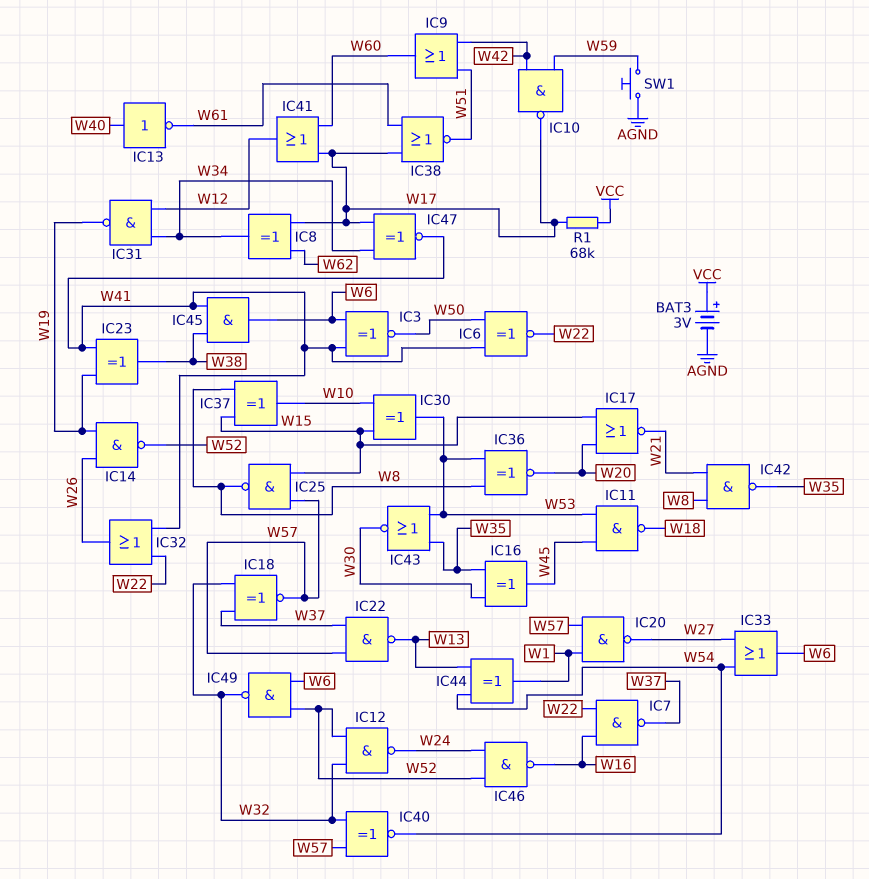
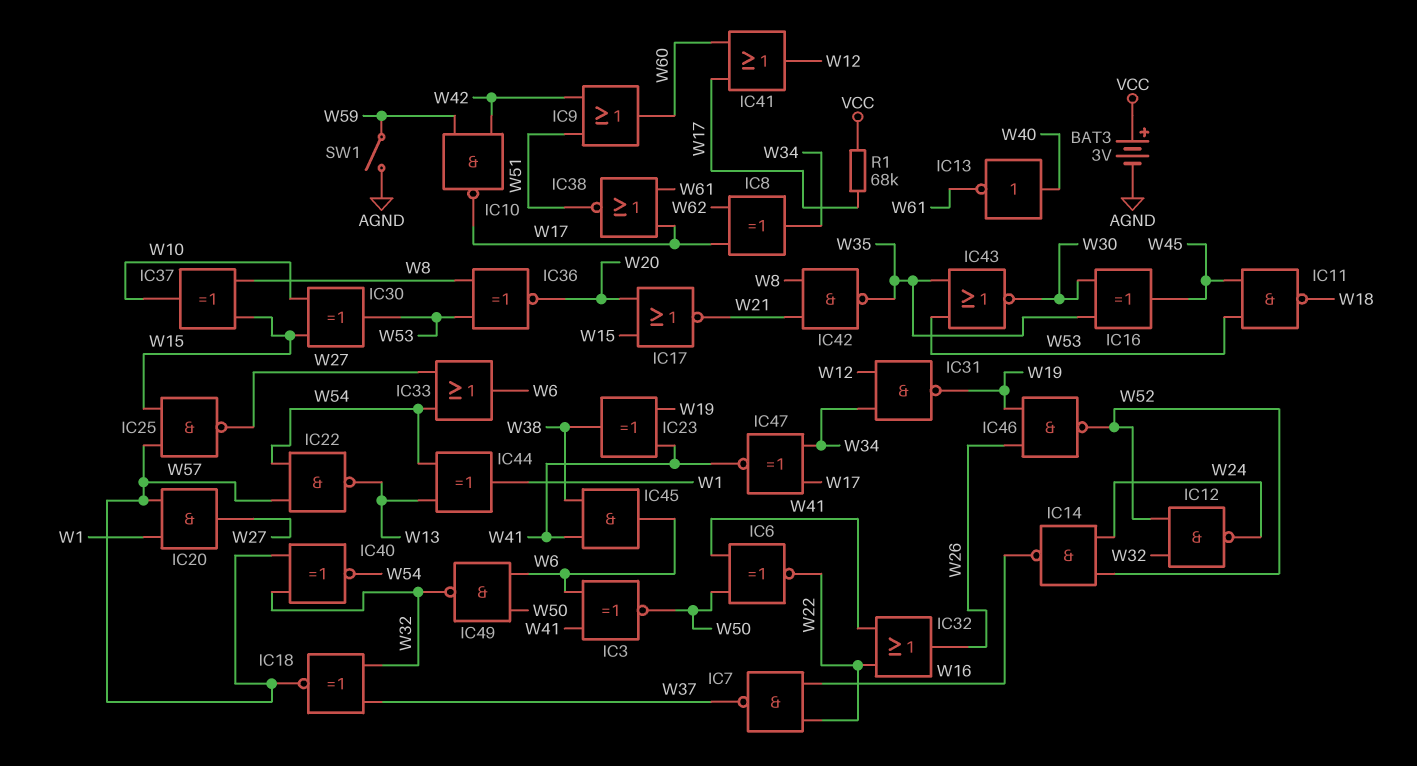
IC14: NAND (in W19, in W26, out W52) -> NAND (in W24, in W52, out W16)
IC20: NAND (in W1, in W57, out W27) -> AND (in W1, in W57, out W27)
IC22: NAND (in W37, in W57, out W13) -> NAND (in W54, in W57, out W13)
IC25: NAND (in W15, in W57, out W8) -> NAND (in W15, in W57, out W27)
IC46: NAND (in W24, in W52, out W16) -> NAND (in W19, in W26, out W52)
IC49: NAND (in W6, in W52, out W32) -> NAND (in W6, in W50, out W32)
SW1: button (AGND, W59) -> switch (AGND, W59)

